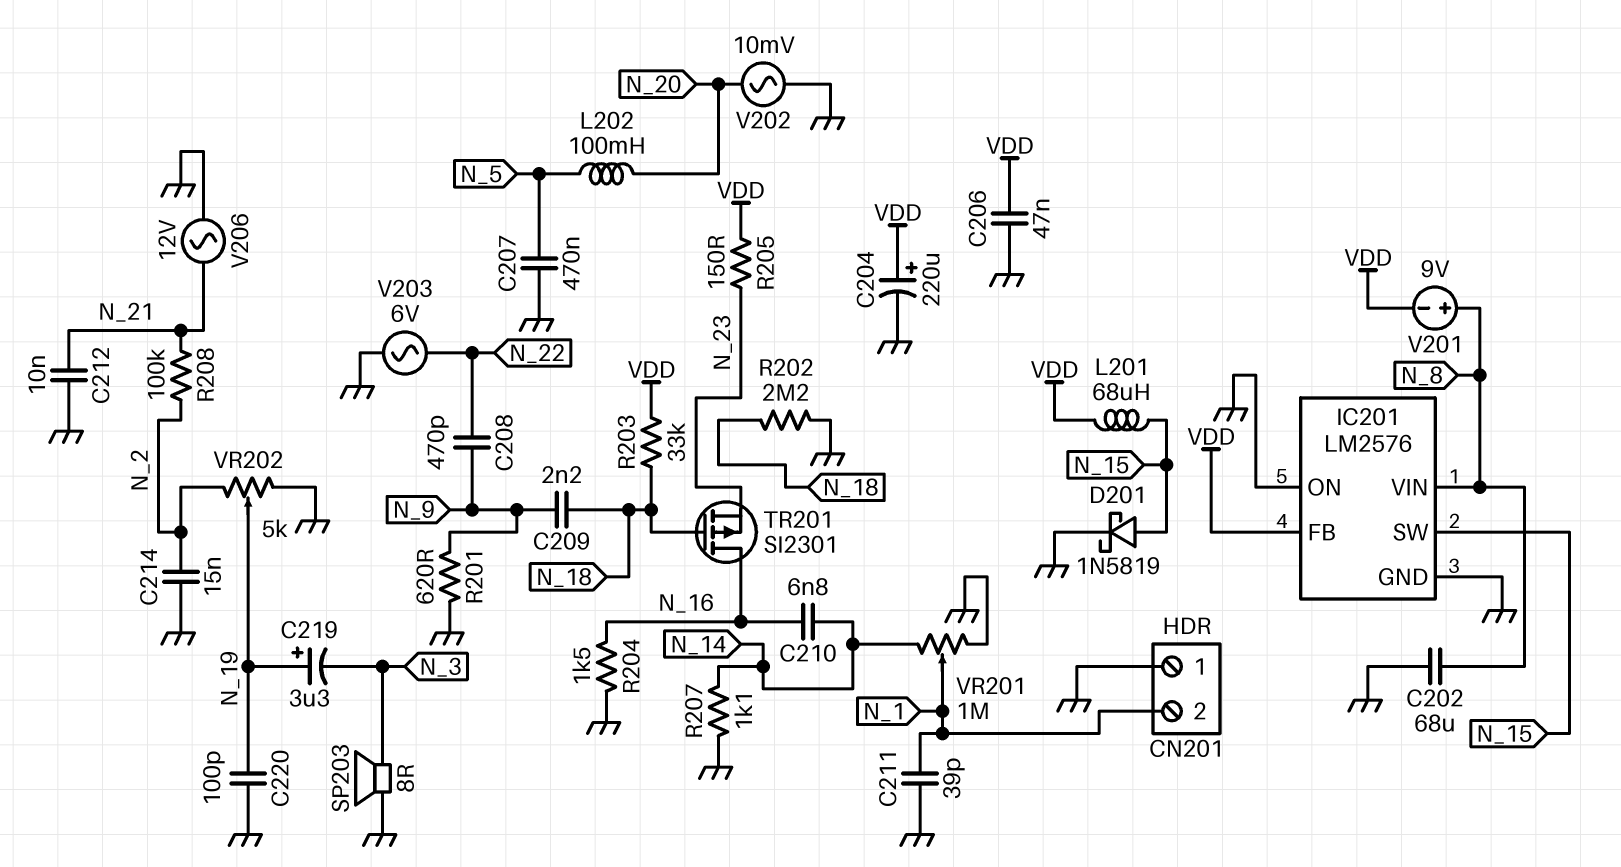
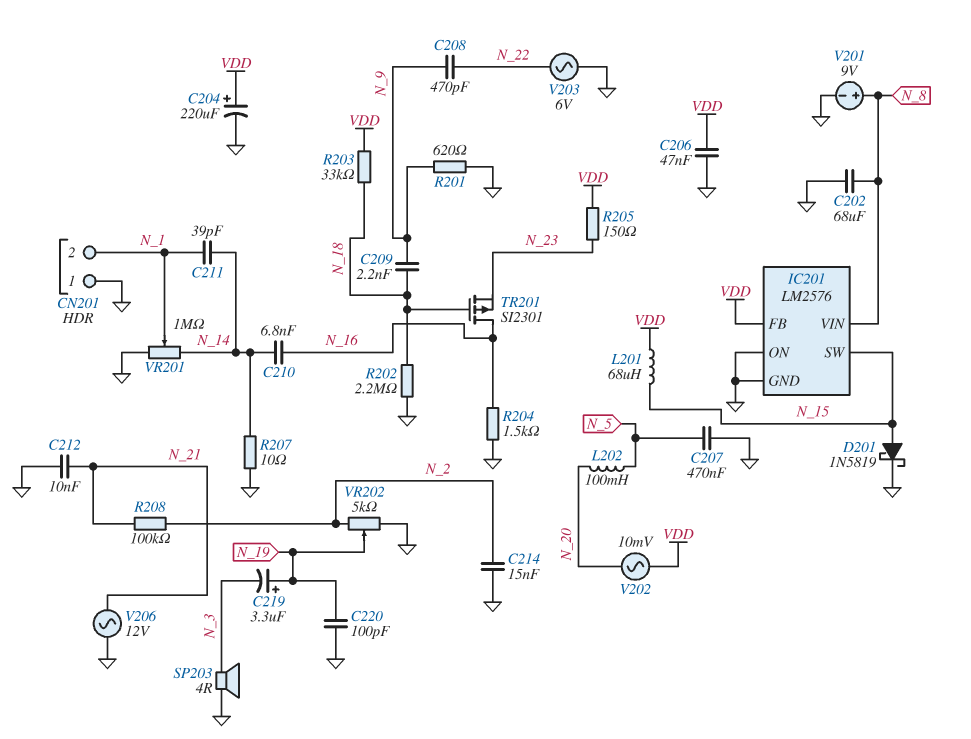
C211: 39pF (GND, N_1) -> 39pF (N_1, N_14)
R207: 1.1k (GND, N_14) -> 10 (GND, N_14)
SP203: speaker 8R (GND, N_3) -> speaker 4R (GND, N_3)
V201: 9V (plus N_8, minus VDD) -> 9V (plus N_8, minus GND)
V202: AC 10mV (GND, N_20) -> AC 10mV (N_20, VDD)

